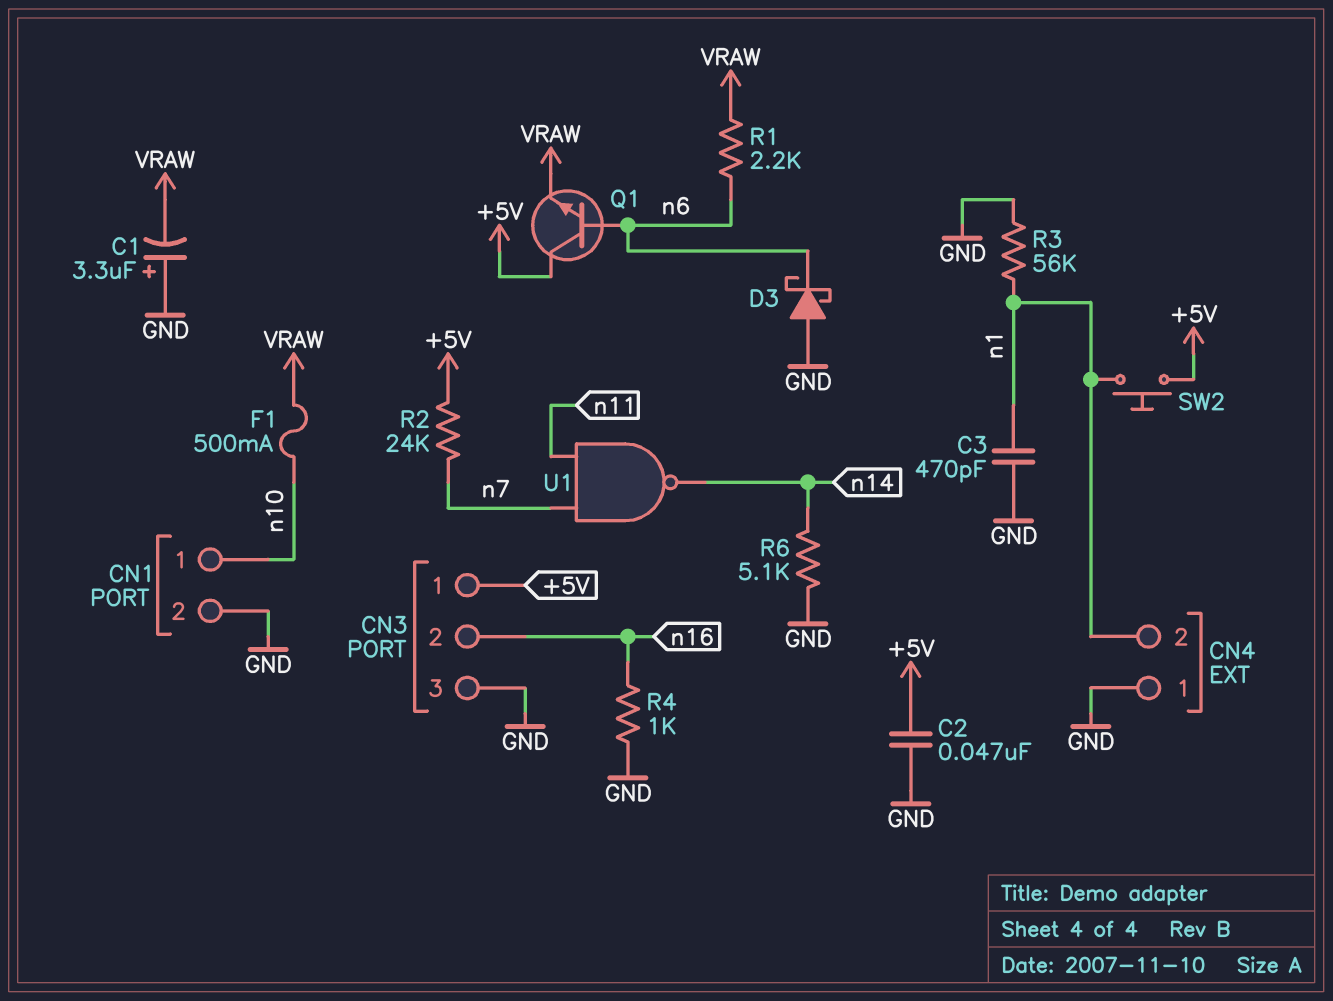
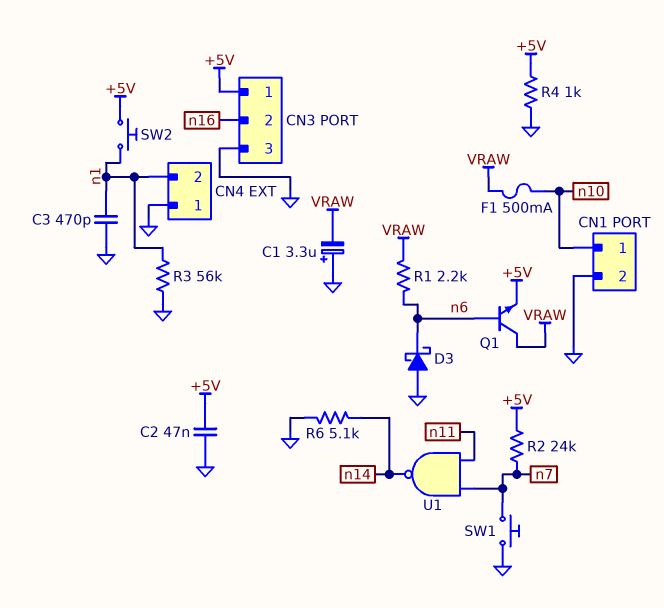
Q1: NPN (B n6, C +5V, E VRAW) -> NPN (B n6, C VRAW, E +5V)
R4: 1k (GND, n16) -> 1k (+5V, GND)
SW1: none -> button (GND, n7)

